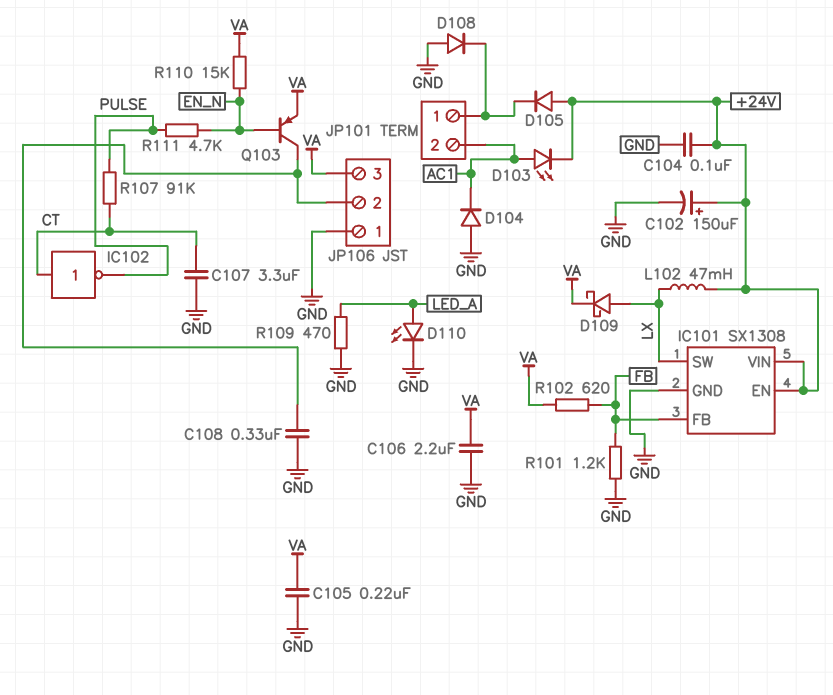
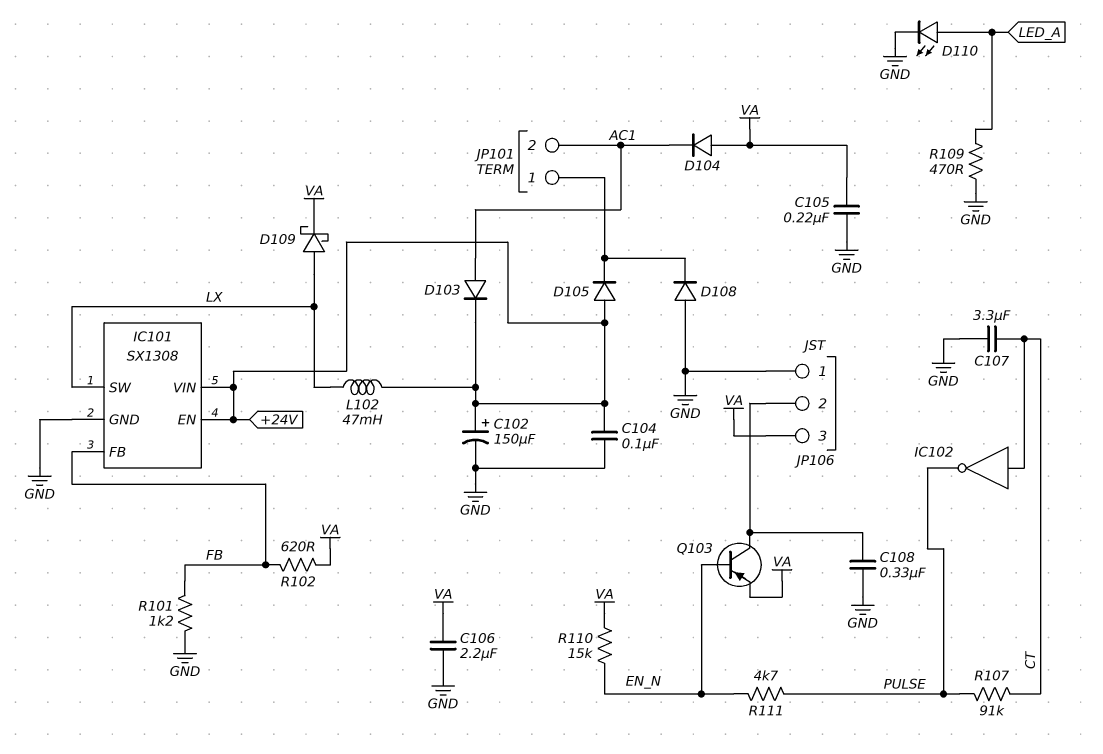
D103: LED (A AC1, K +24V) -> diode (A AC1, K +24V)
D104: diode (A GND, K AC1) -> diode (A VA, K AC1)

